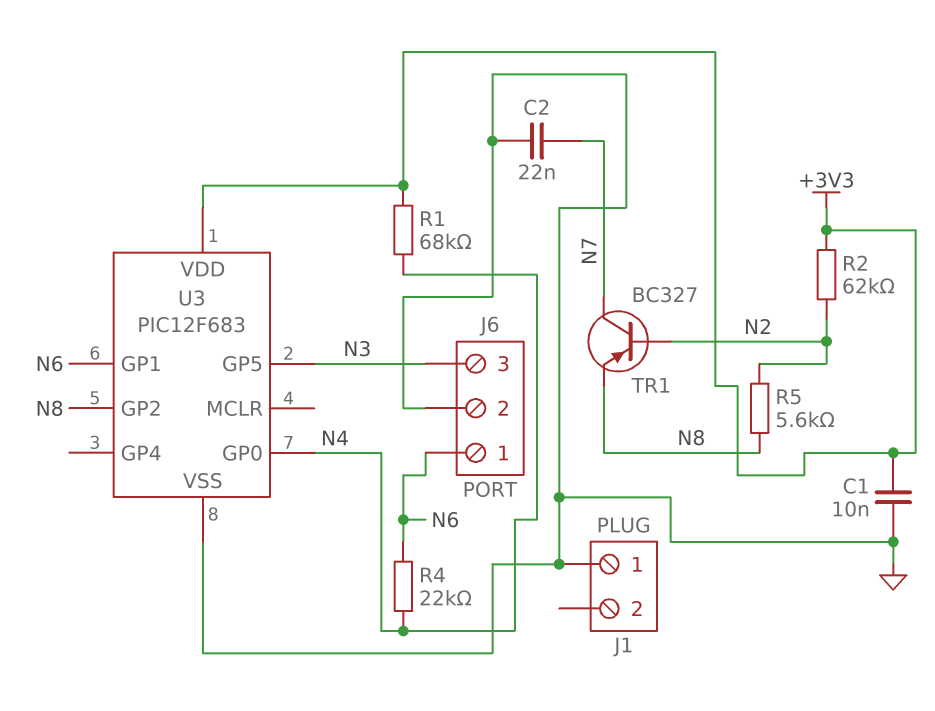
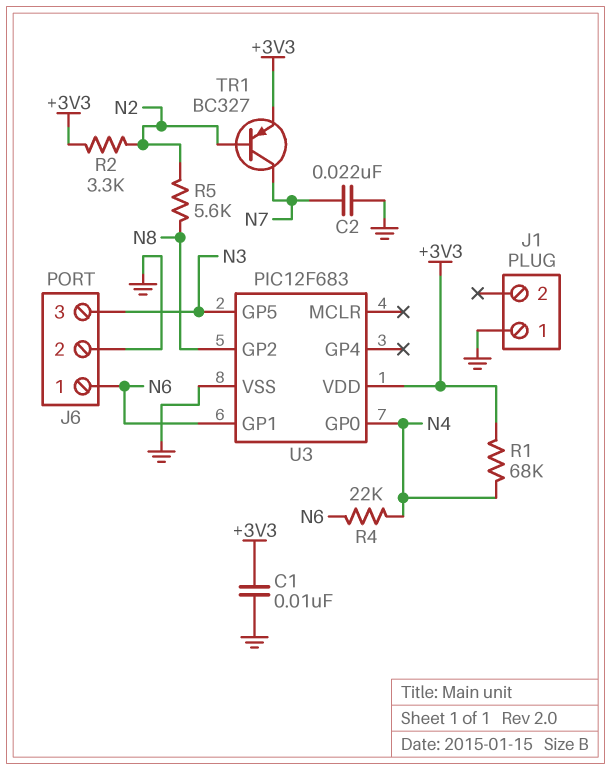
R2: 62k (+3V3, N2) -> 3.3k (+3V3, N2)
TR1: PNP BC327 (B N2, C N7, E N8) -> PNP BC327 (B N2, C N7, E +3V3)

